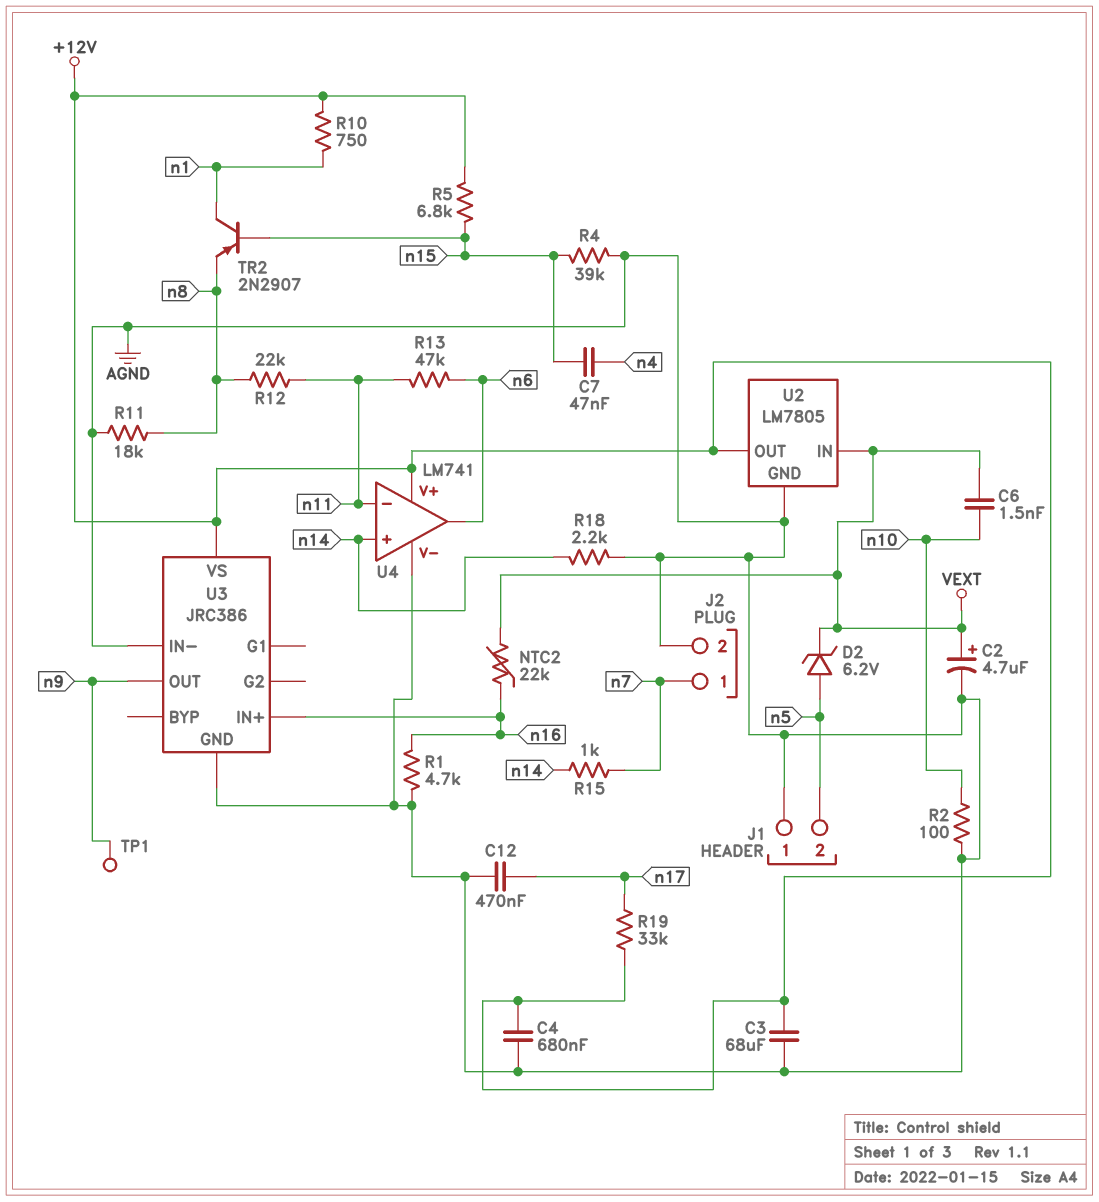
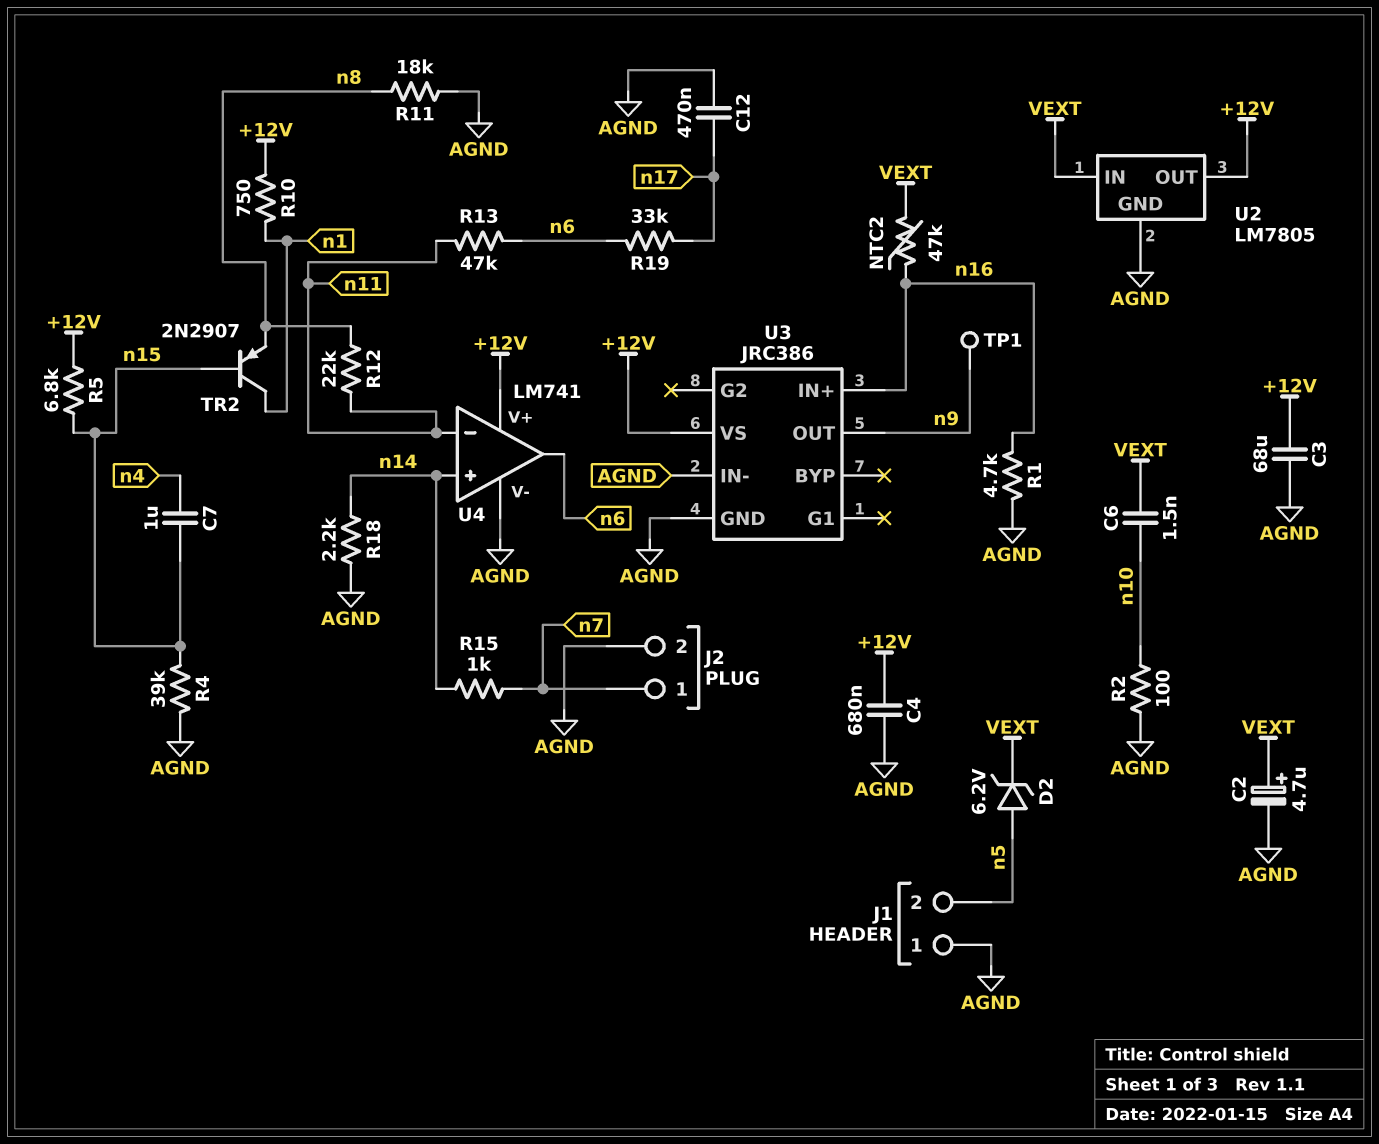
C7: 47nF (n4, n15) -> 1uF (n4, n15)
NTC2: 22k (VEXT, n16) -> 47k (VEXT, n16)
R19: 33k (+12V, n17) -> 33k (n6, n17)

